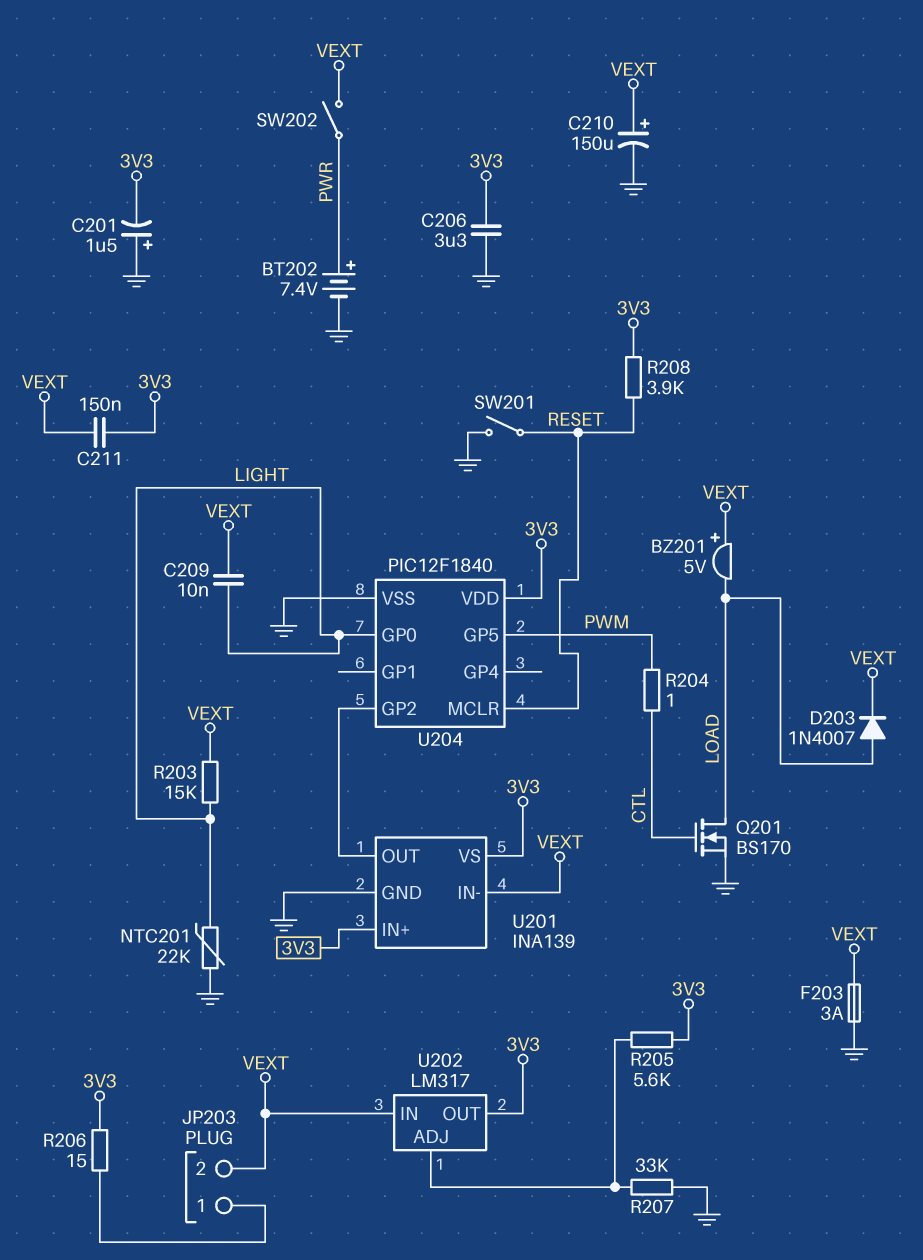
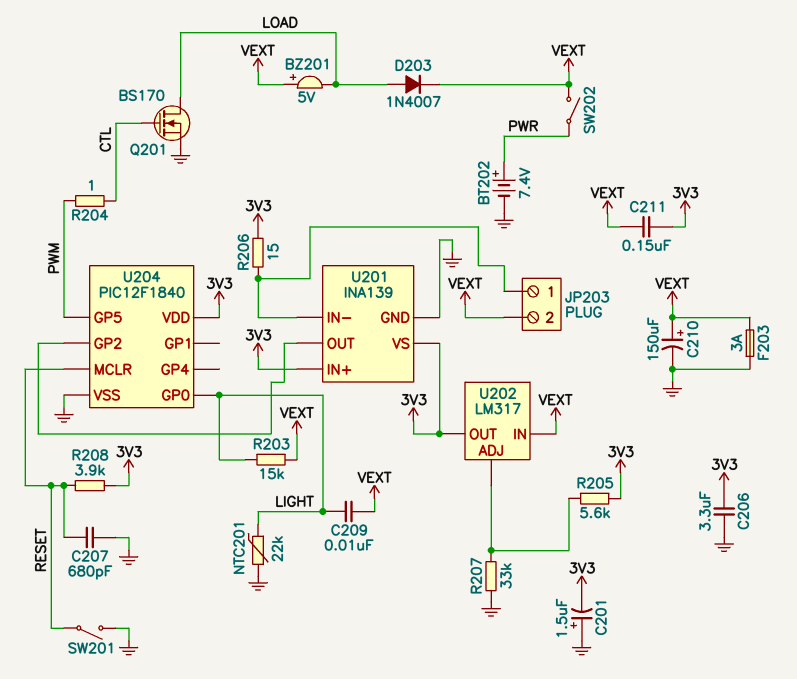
C207: none -> 680pF (GND, RESET)
U201 pin IN-: VEXT -> JP203/1

